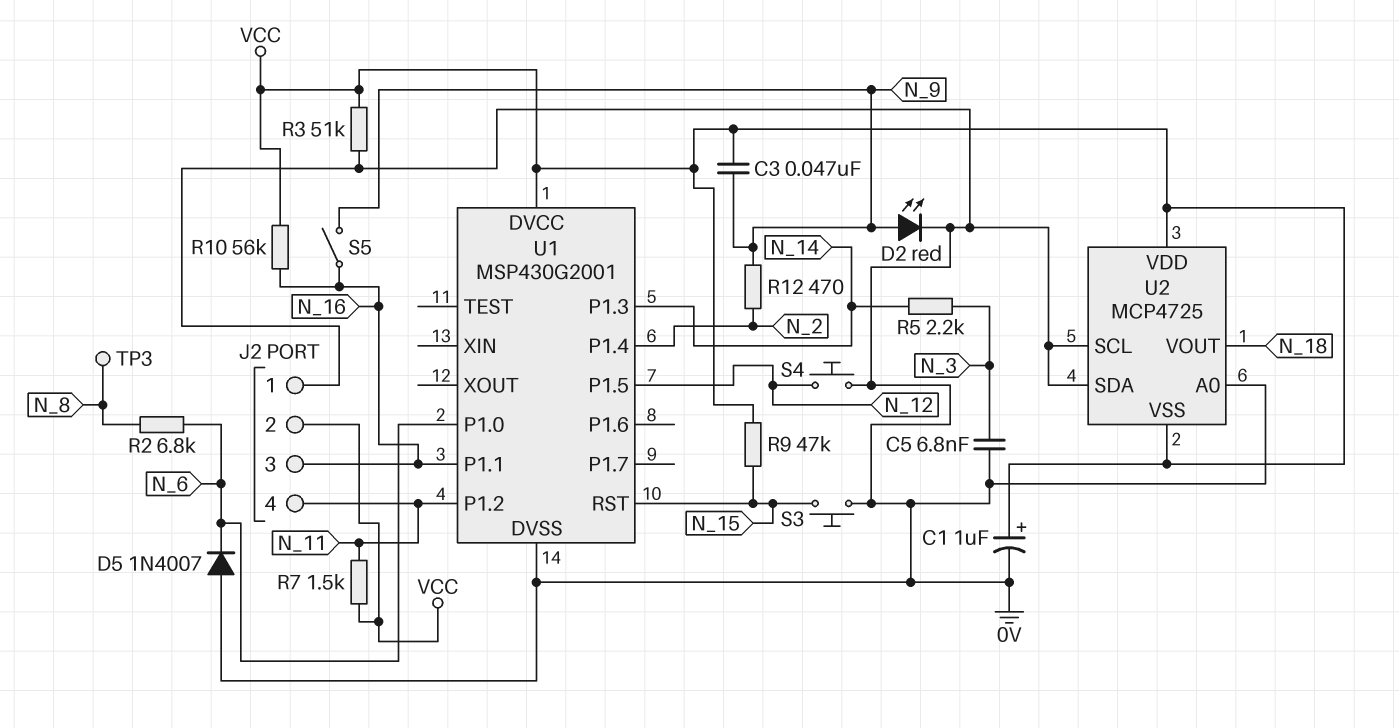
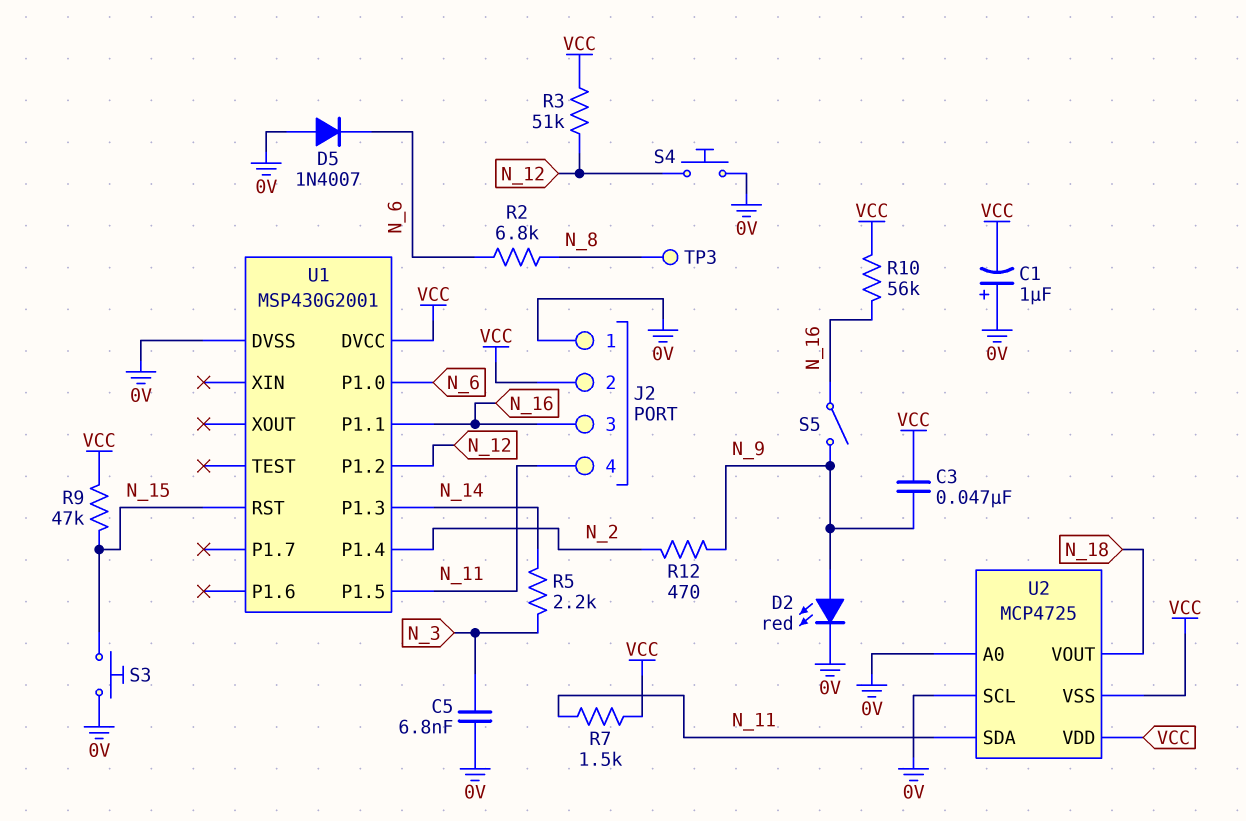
C1: 1uF (plus VCC, minus 0V) -> 1uF (plus 0V, minus VCC)
R3: 51k (0V, VCC) -> 51k (N_12, VCC)
U1 pin P1.2: N_11 -> N_12
U1 pin P1.5: N_12 -> N_11
U2 pin SDA: 0V -> N_11

